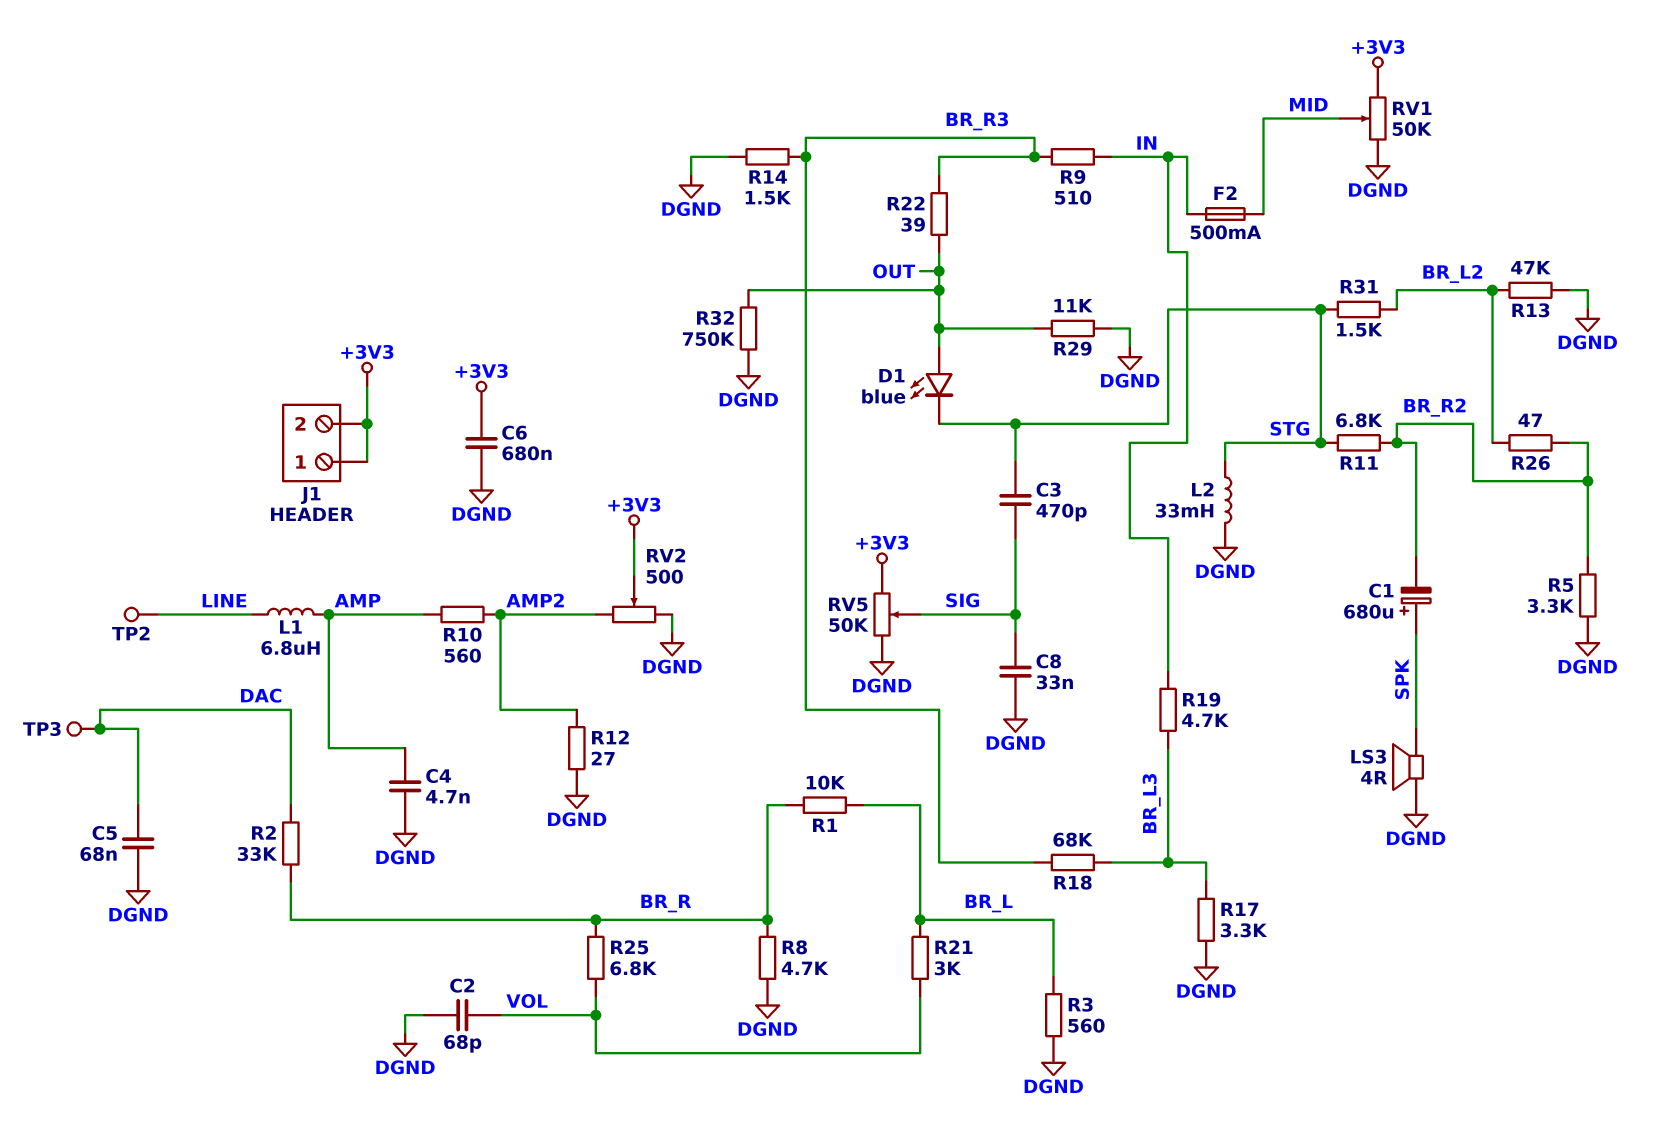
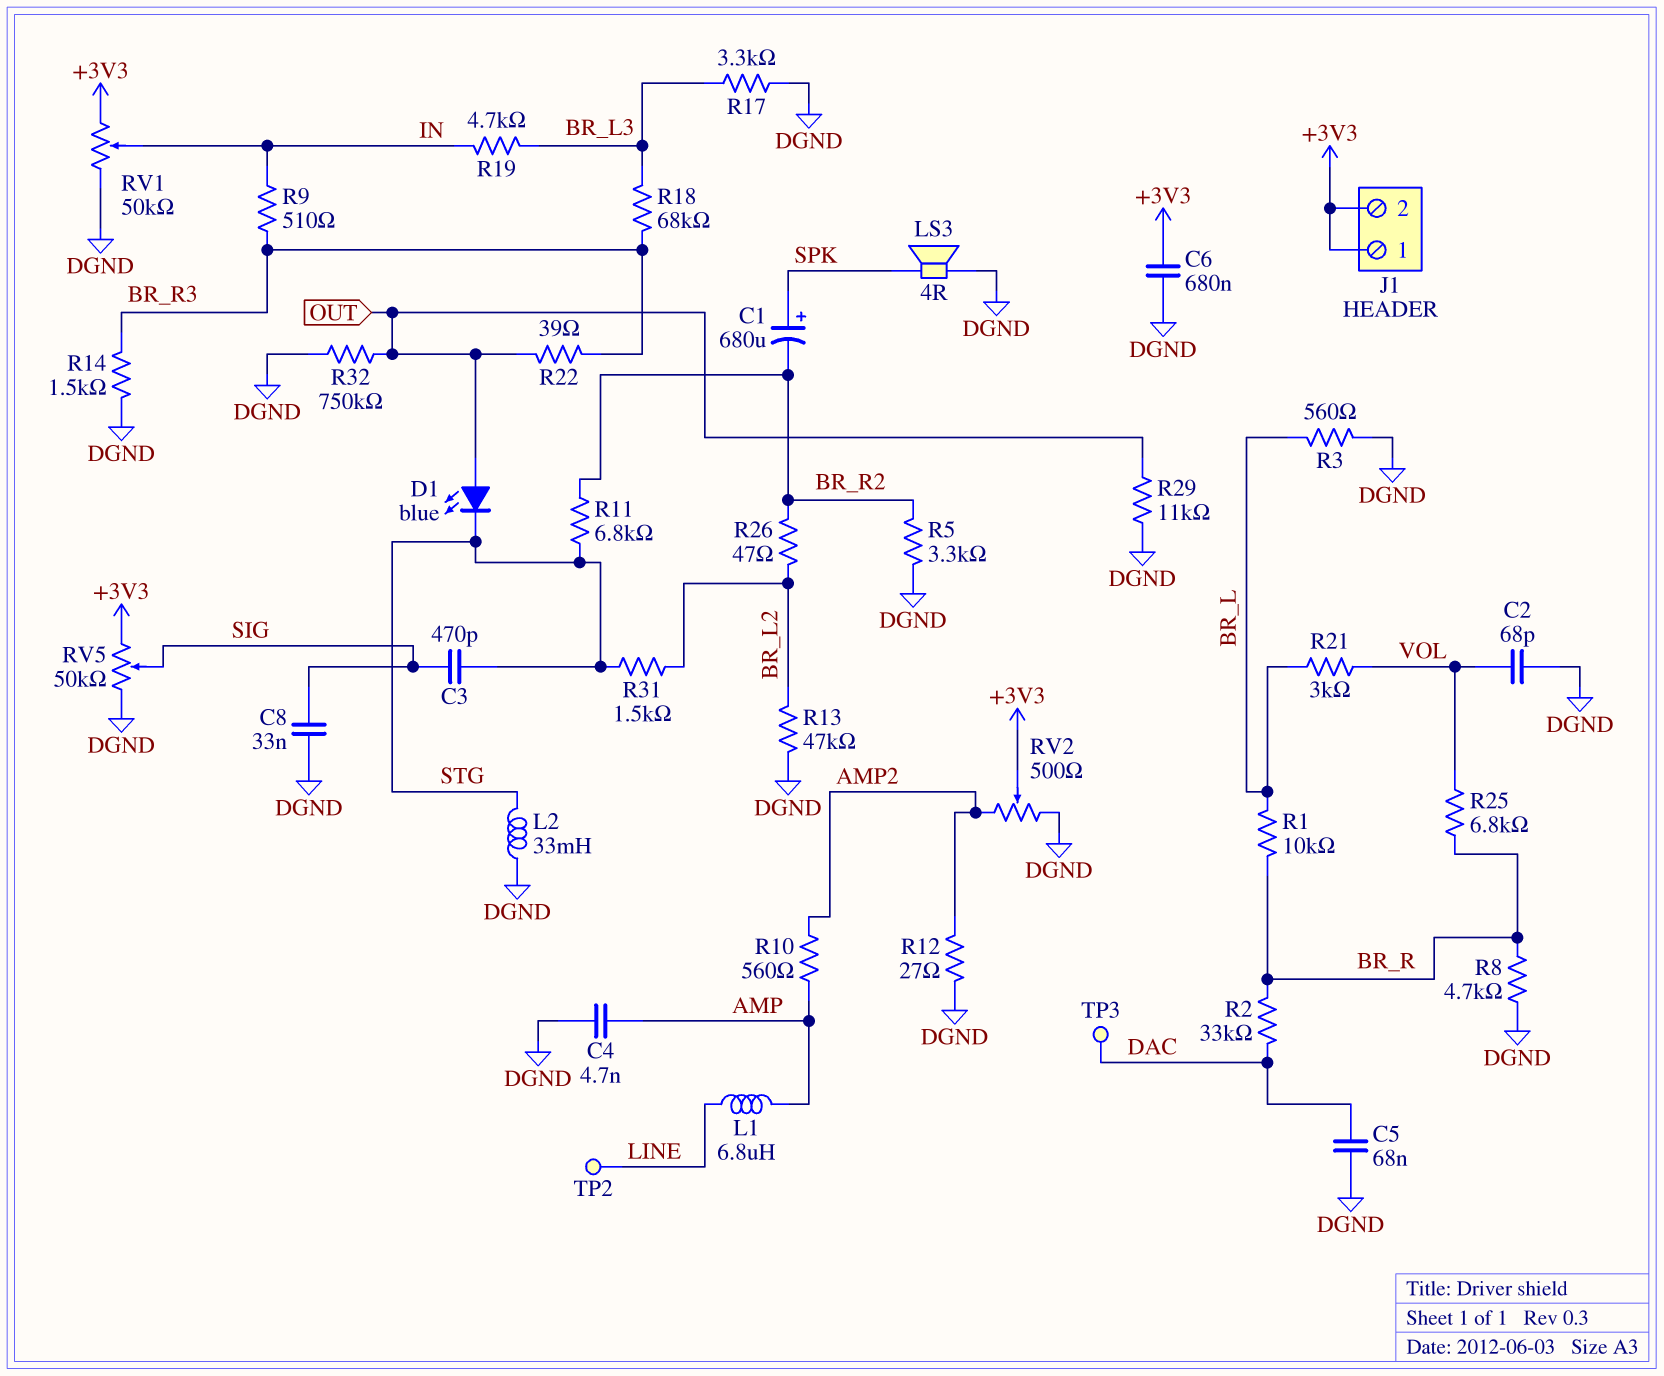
F2: 500mA (IN, MID) -> none
RV1: 50k (+3V3, DGND, wiper MID) -> 50k (+3V3, DGND, wiper IN)

